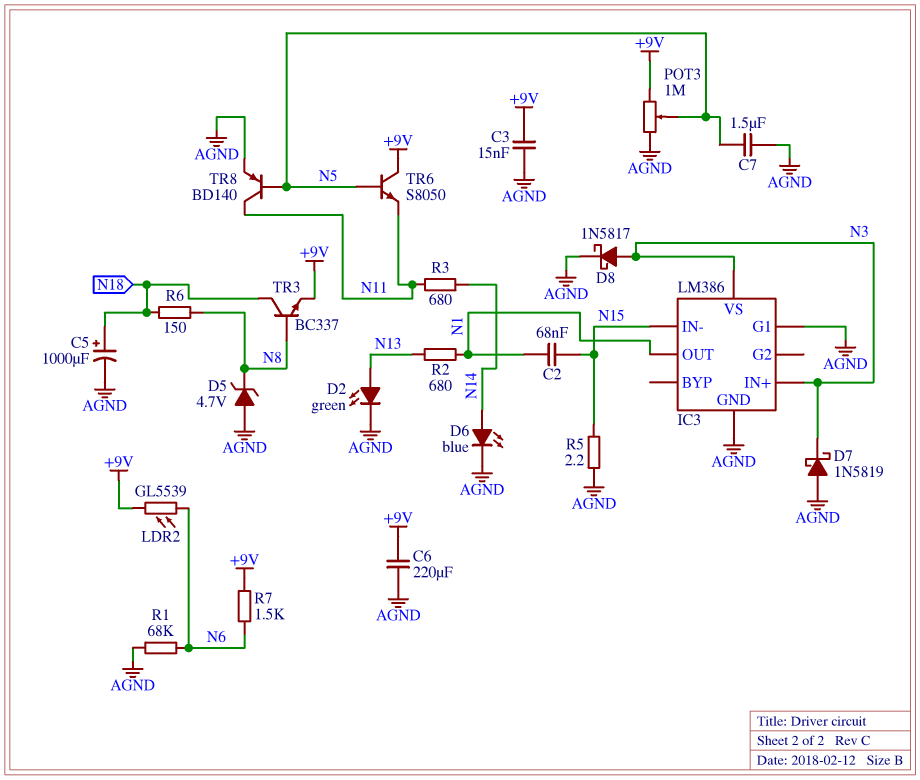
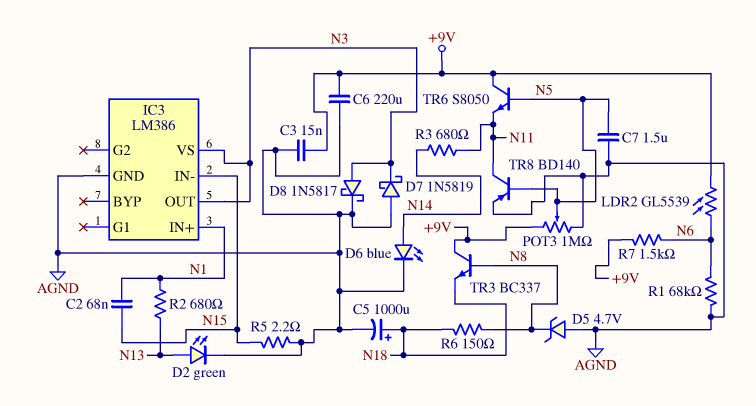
IC3 pin G1: AGND -> none
IC3 pin IN+: N3 -> N1
IC3 pin OUT: N1 -> N3
TR3: NPN BC337 (B N8, C N18, E +9V) -> NPN BC337 (B N8, C +9V, E N18)

